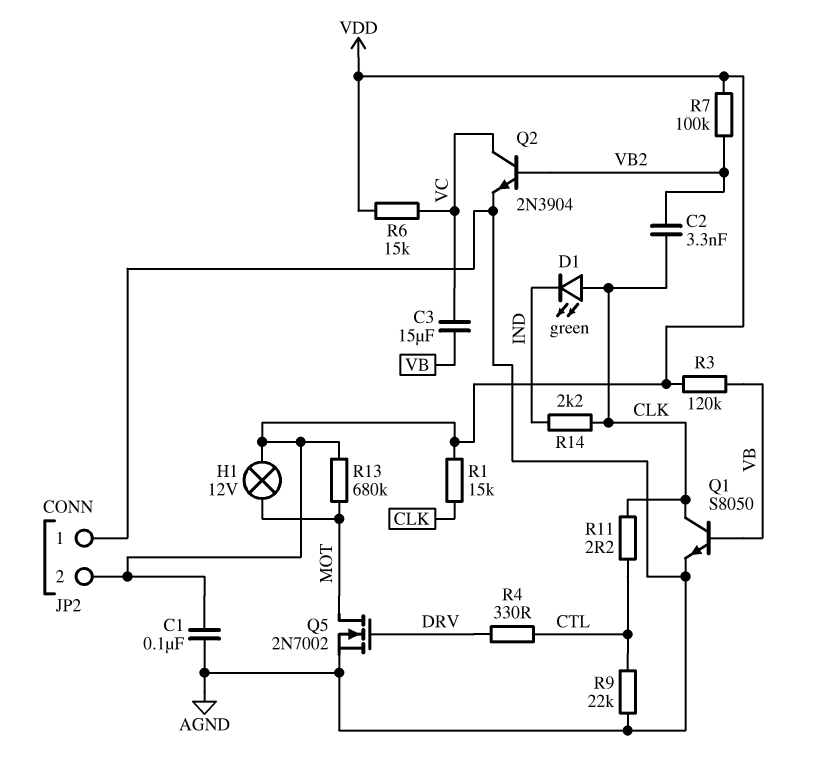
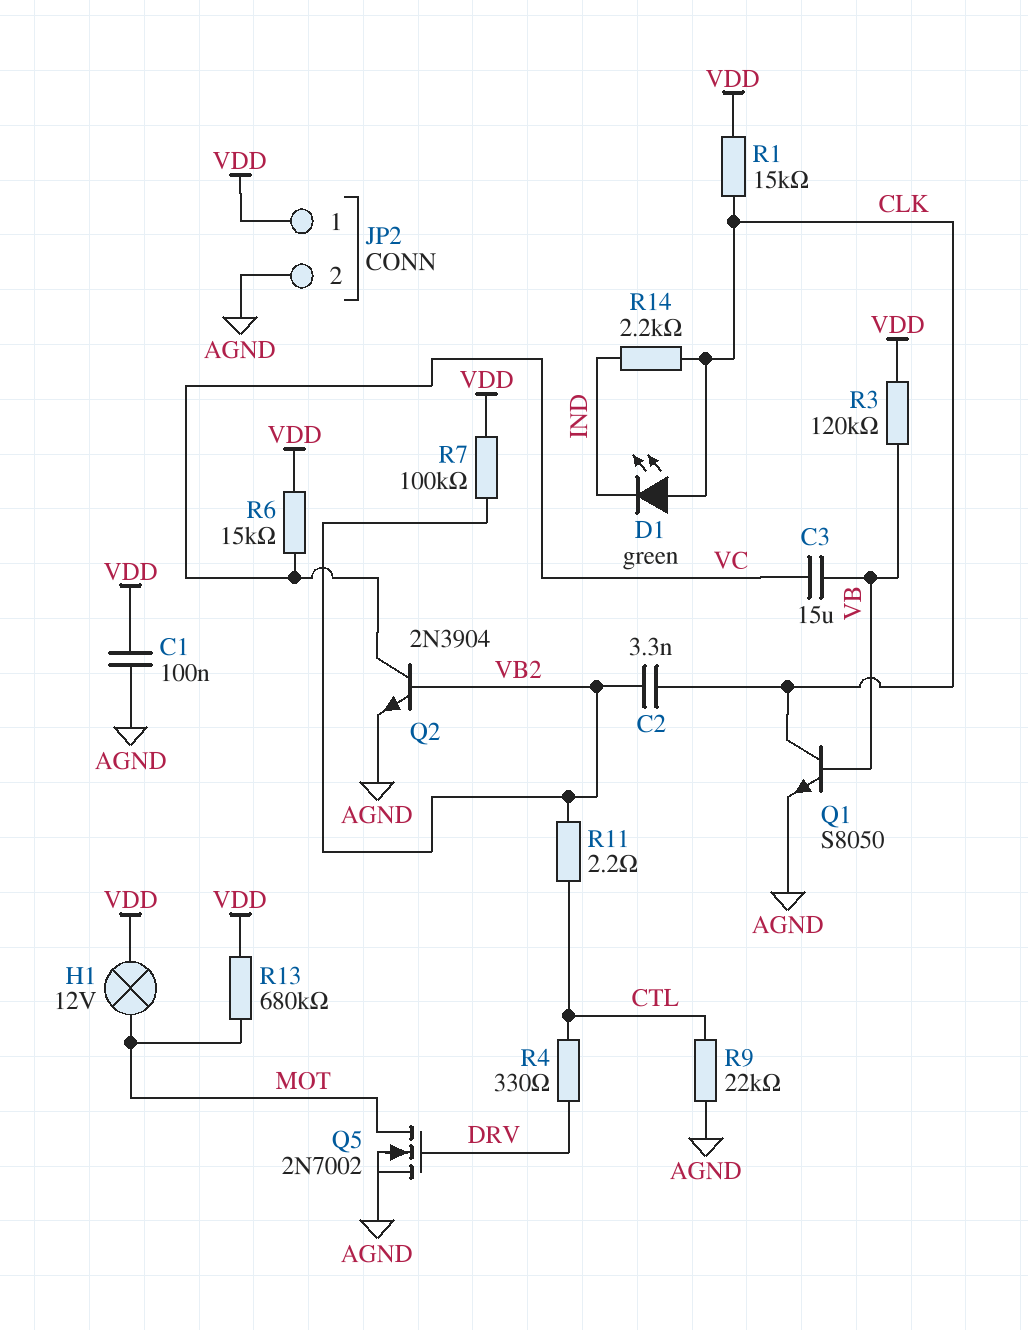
JP2 pin 1: AGND -> VDD
JP2 pin 2: VDD -> AGND
R11: 2.2 (CLK, CTL) -> 2.2 (CTL, VB2)

